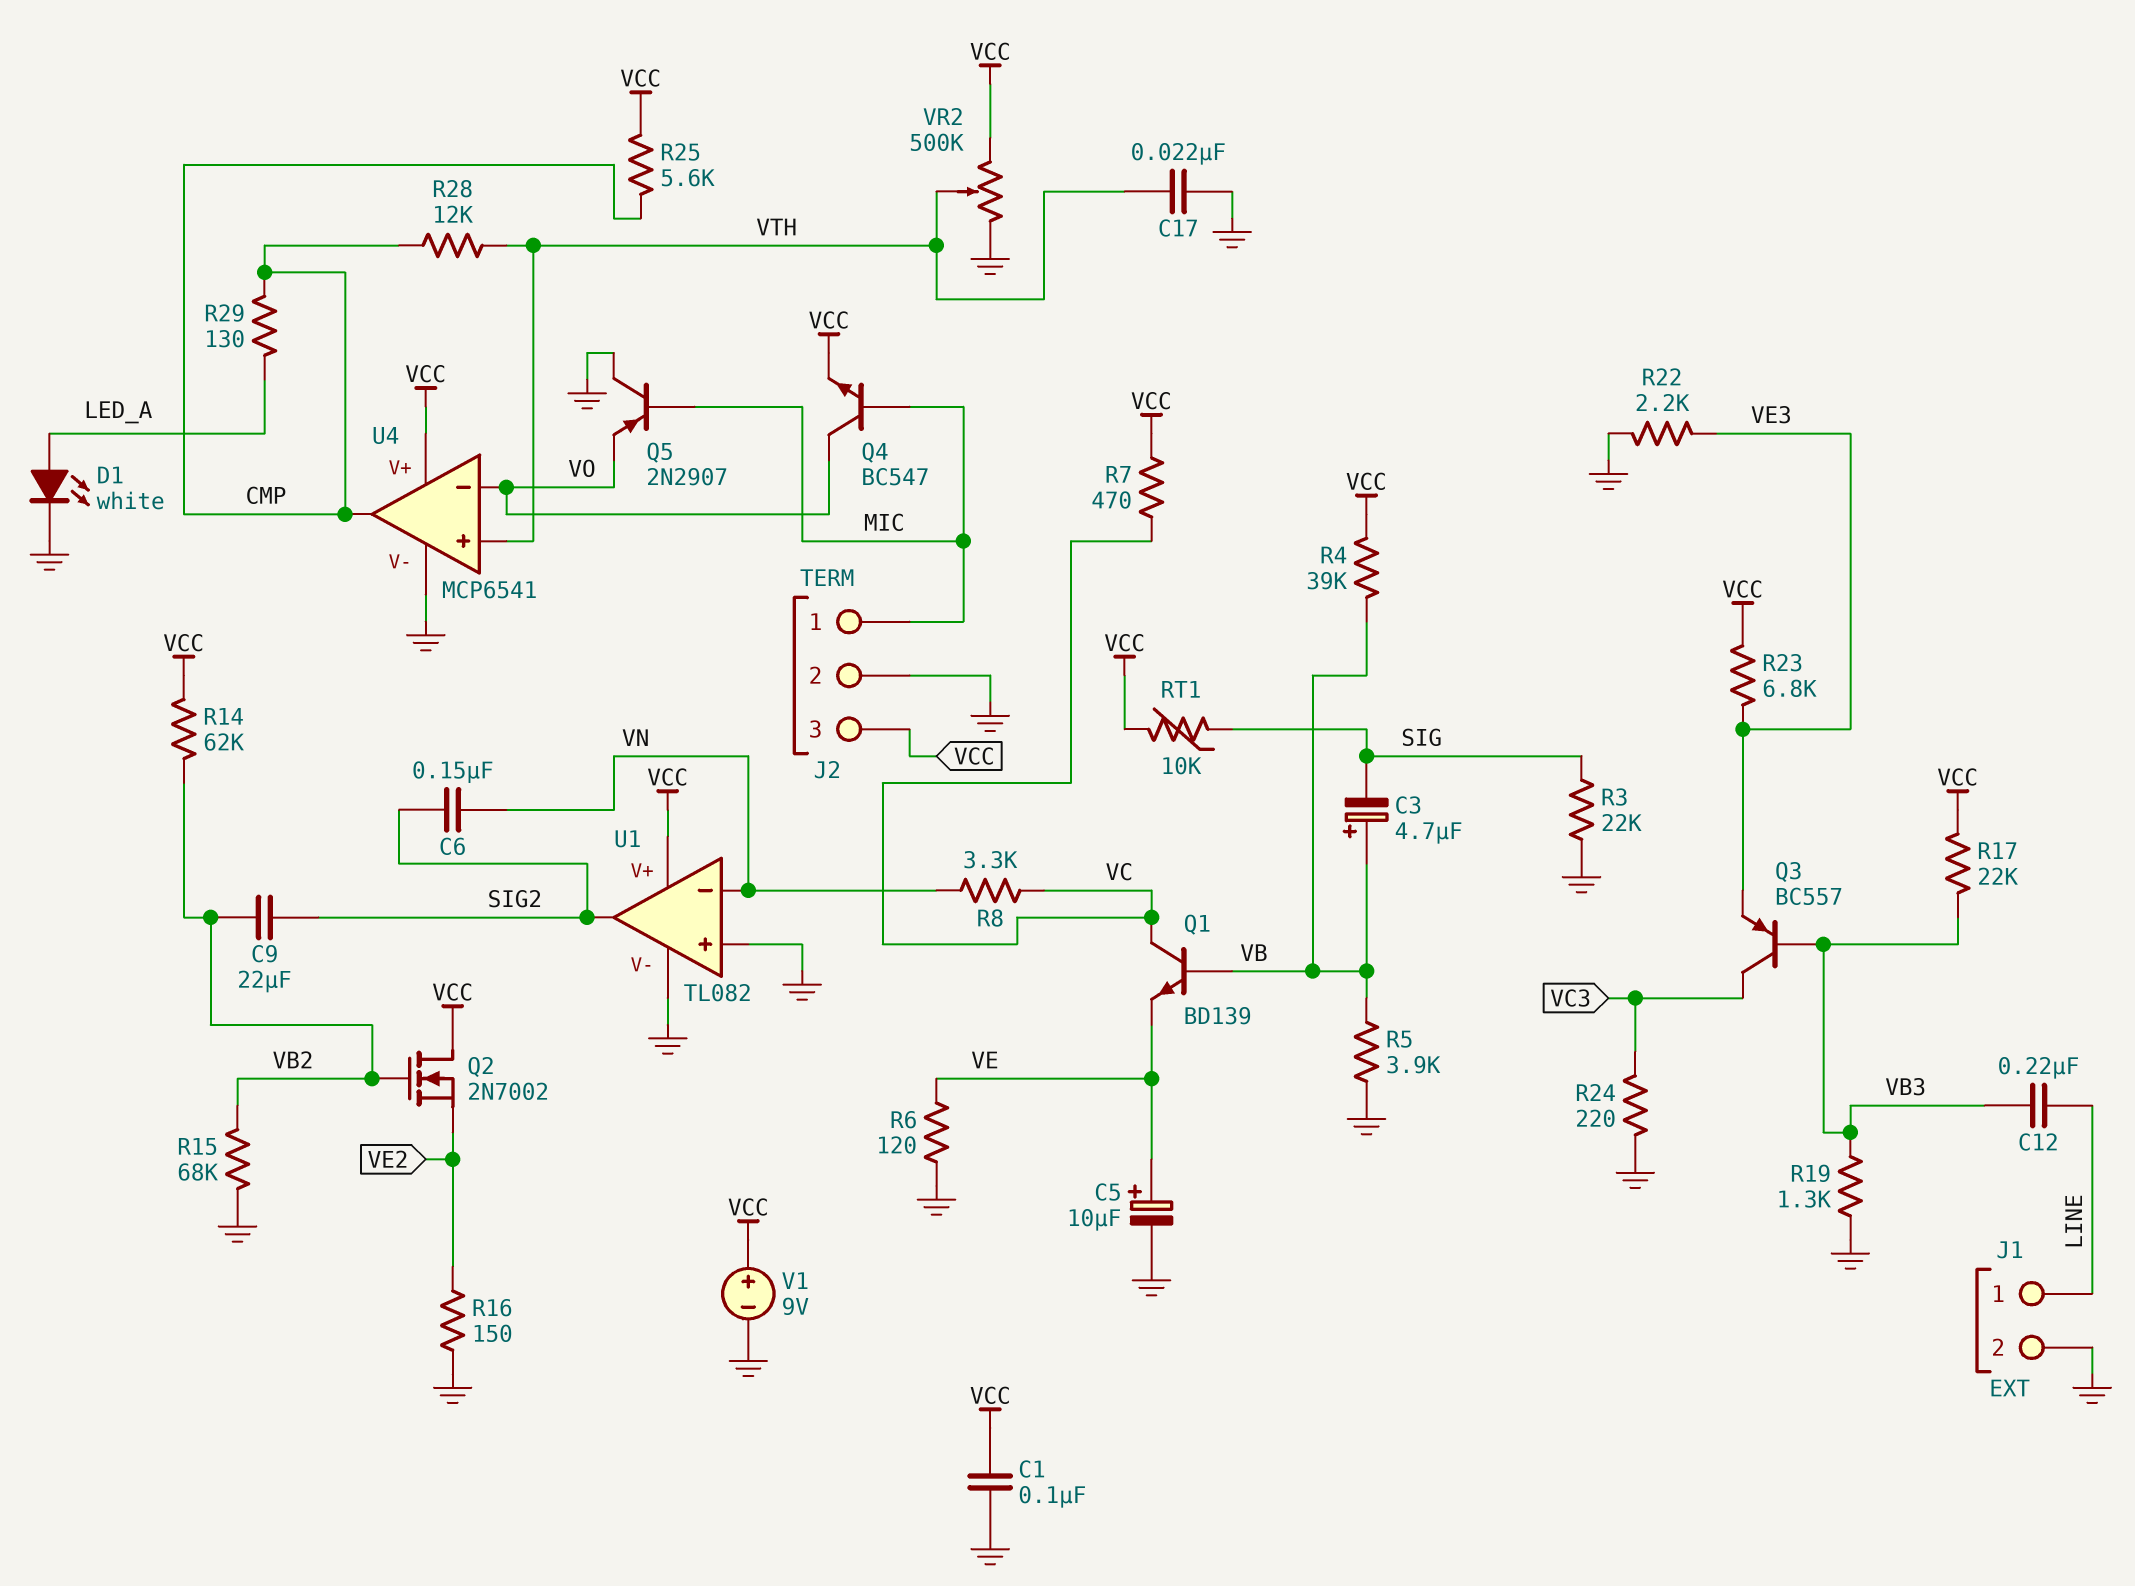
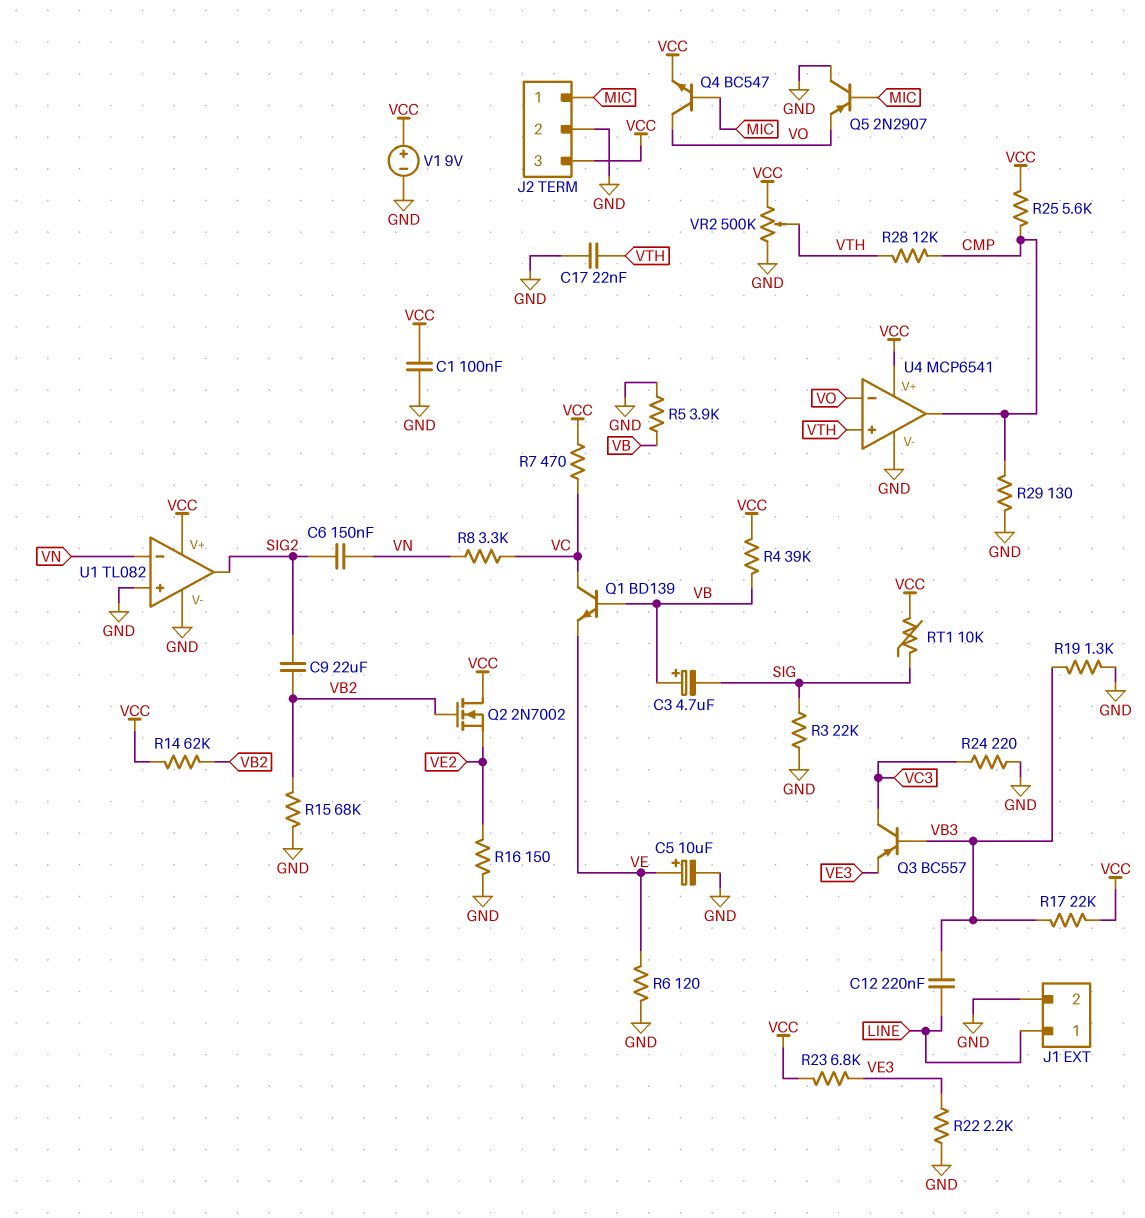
D1: LED white (A LED_A, K GND) -> none
R29: 130 (CMP, LED_A) -> 130 (CMP, GND)

